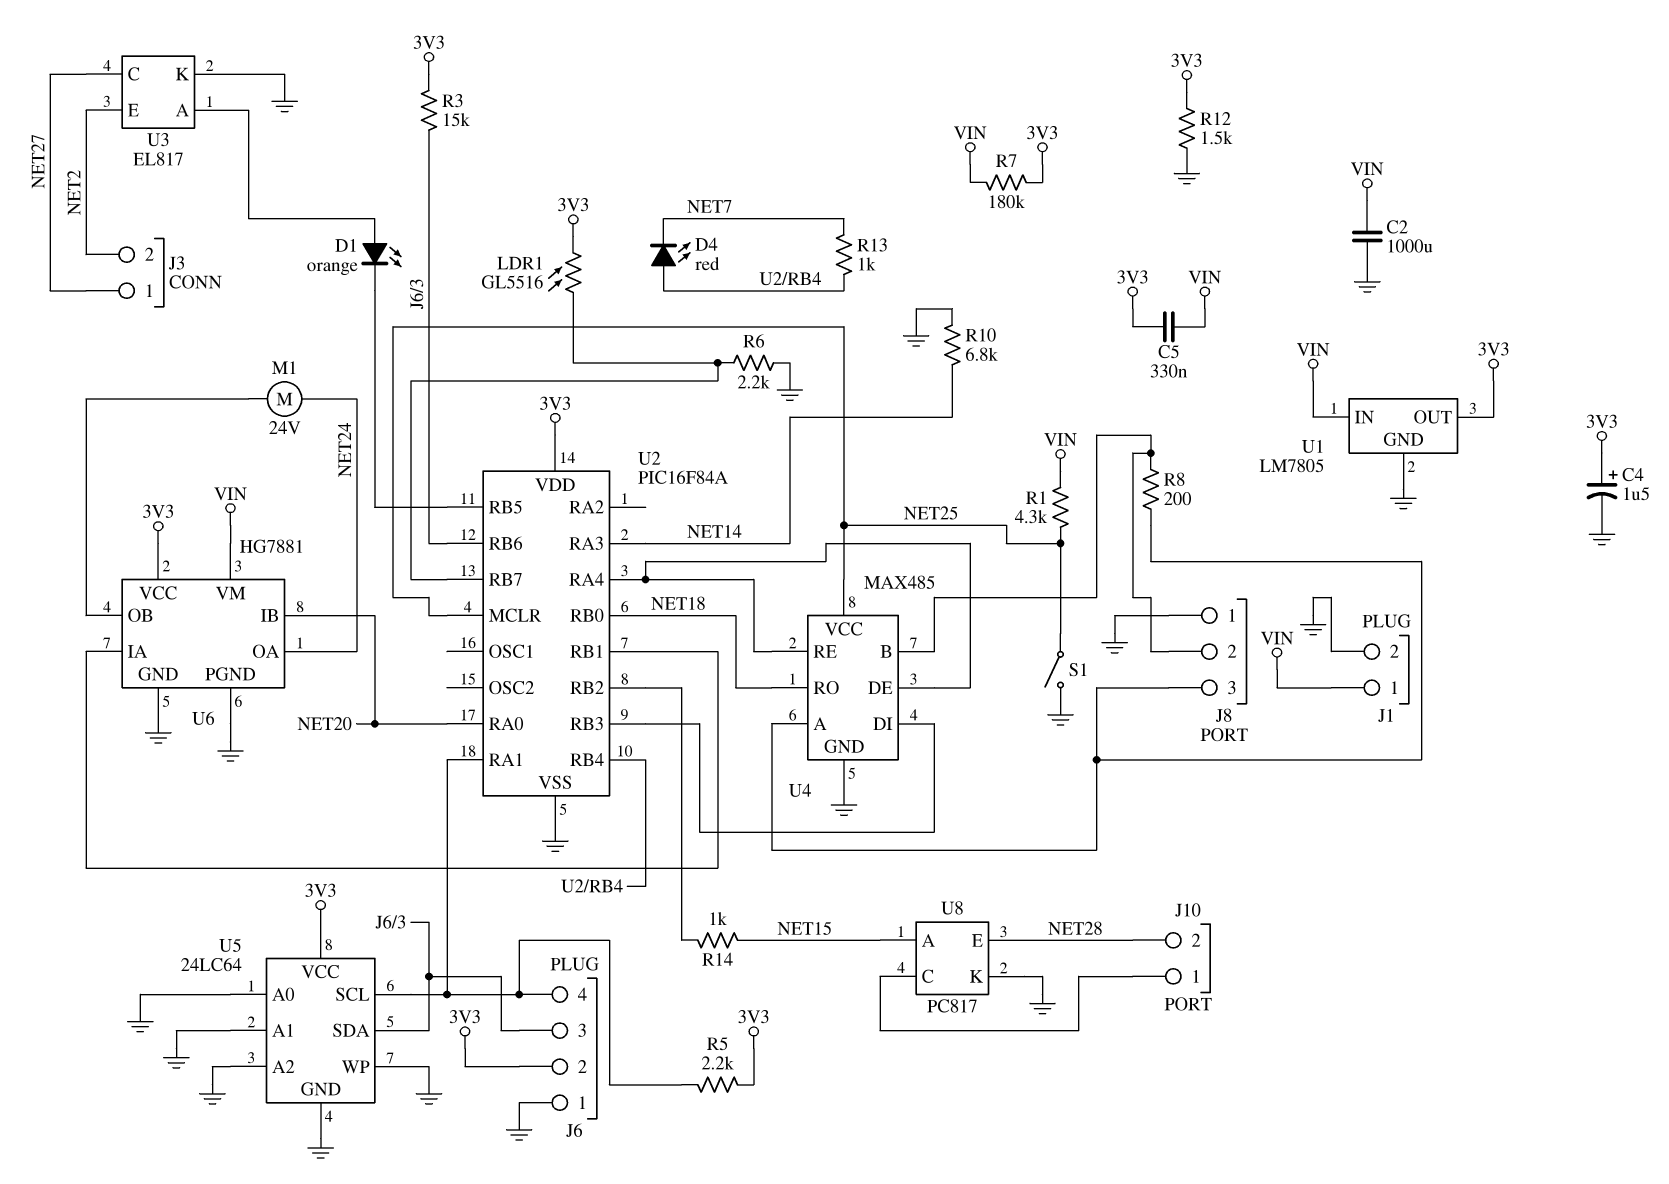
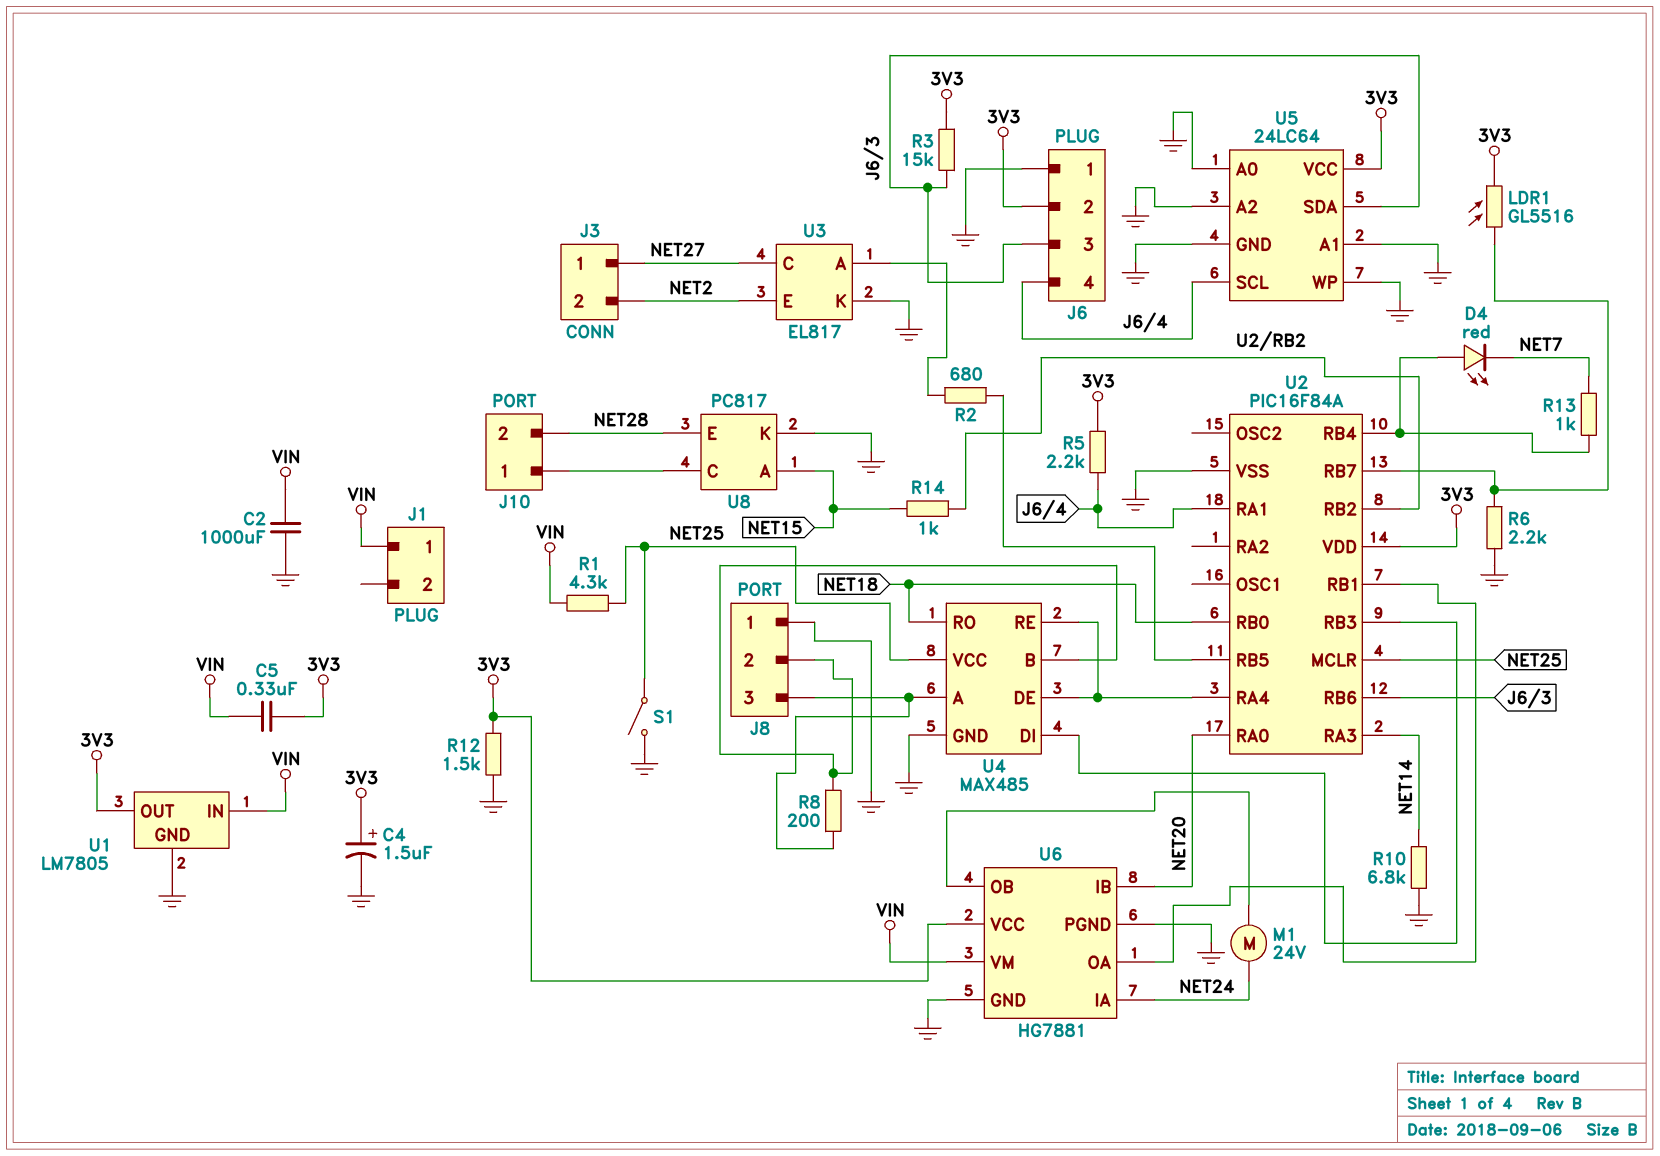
D1: LED orange (A U3/A, K U2/RB5) -> none
J1 pin 2: GND -> none
R2: none -> 680 (U2/RB5, U3/A)
R7: 180k (3V3, VIN) -> none
U6 pin IA: U2/RB1 -> NET24
U6 pin OA: NET24 -> U2/RB1

